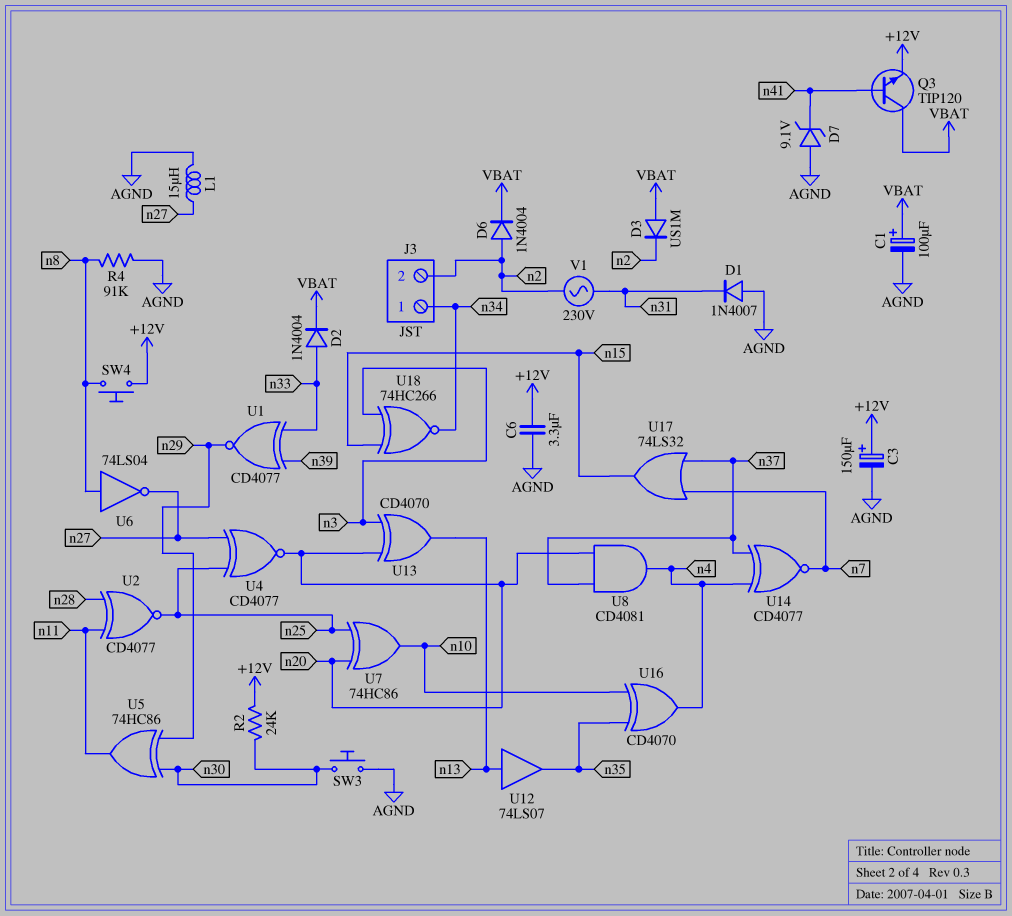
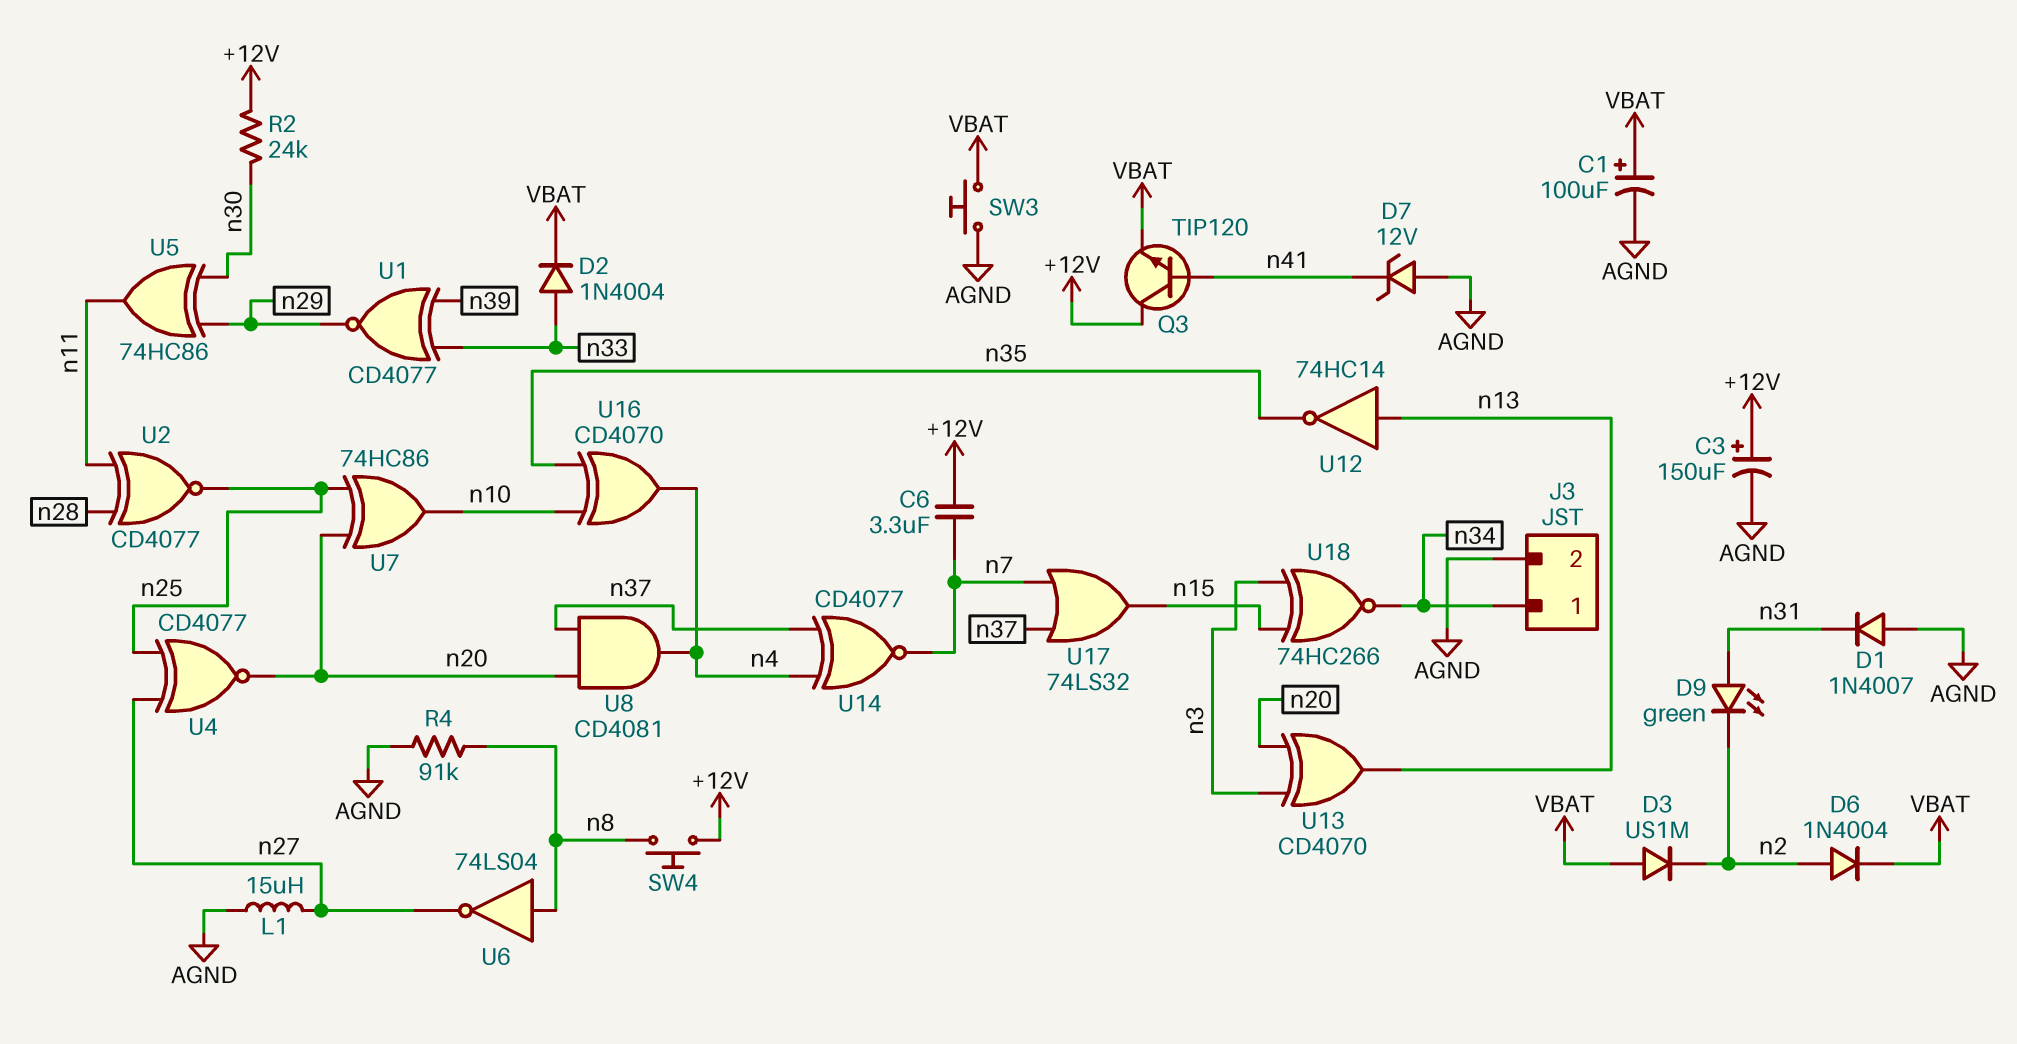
C6: 3.3uF (+12V, AGND) -> 3.3uF (+12V, n7)
D7: zener 9.1V (A AGND, K n41) -> zener 12V (A AGND, K n41)
D9: none -> LED green (A n31, K n2)
J3 pin 2: n2 -> AGND
Q3: NPN TIP120 (B n41, C VBAT, E +12V) -> NPN TIP120 (B n41, C +12V, E VBAT)
SW3: button (AGND, n30) -> button (AGND, VBAT)
U12: buffer 74LS07 (in n13, out n35) -> NOT 74HC14 (in n13, out n35)
V1: AC 230V (n2, n31) -> none

